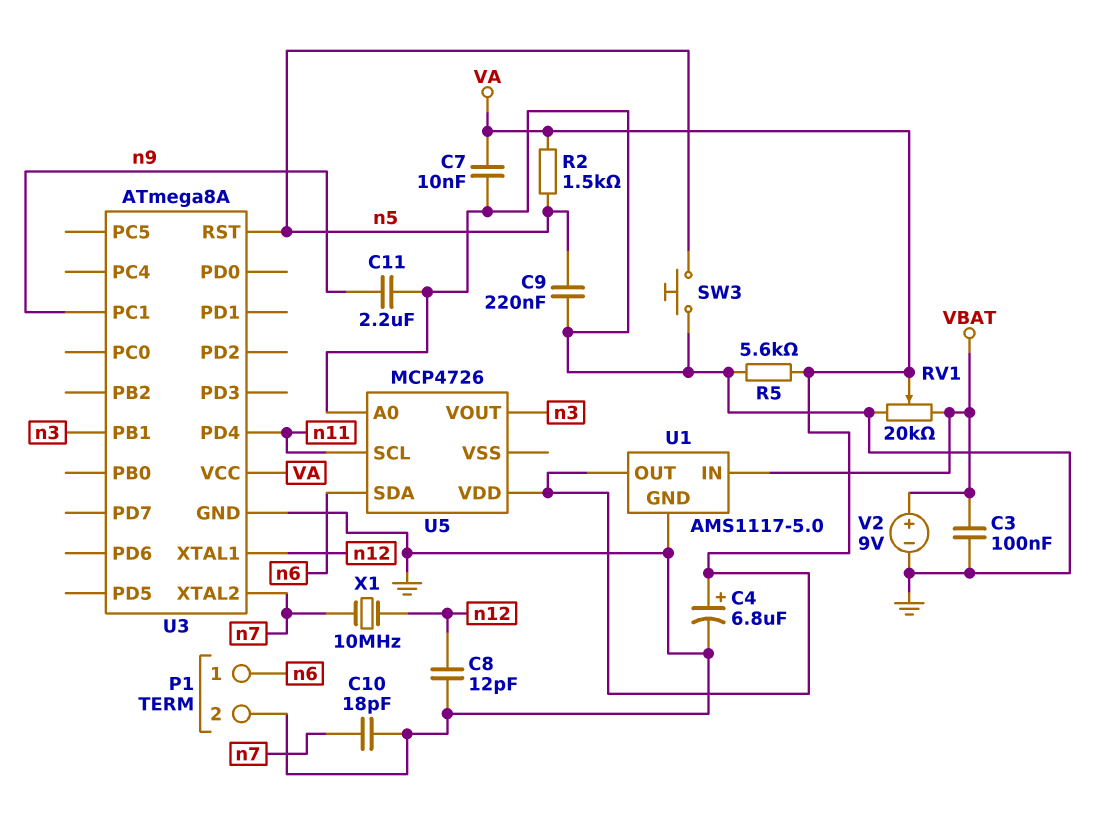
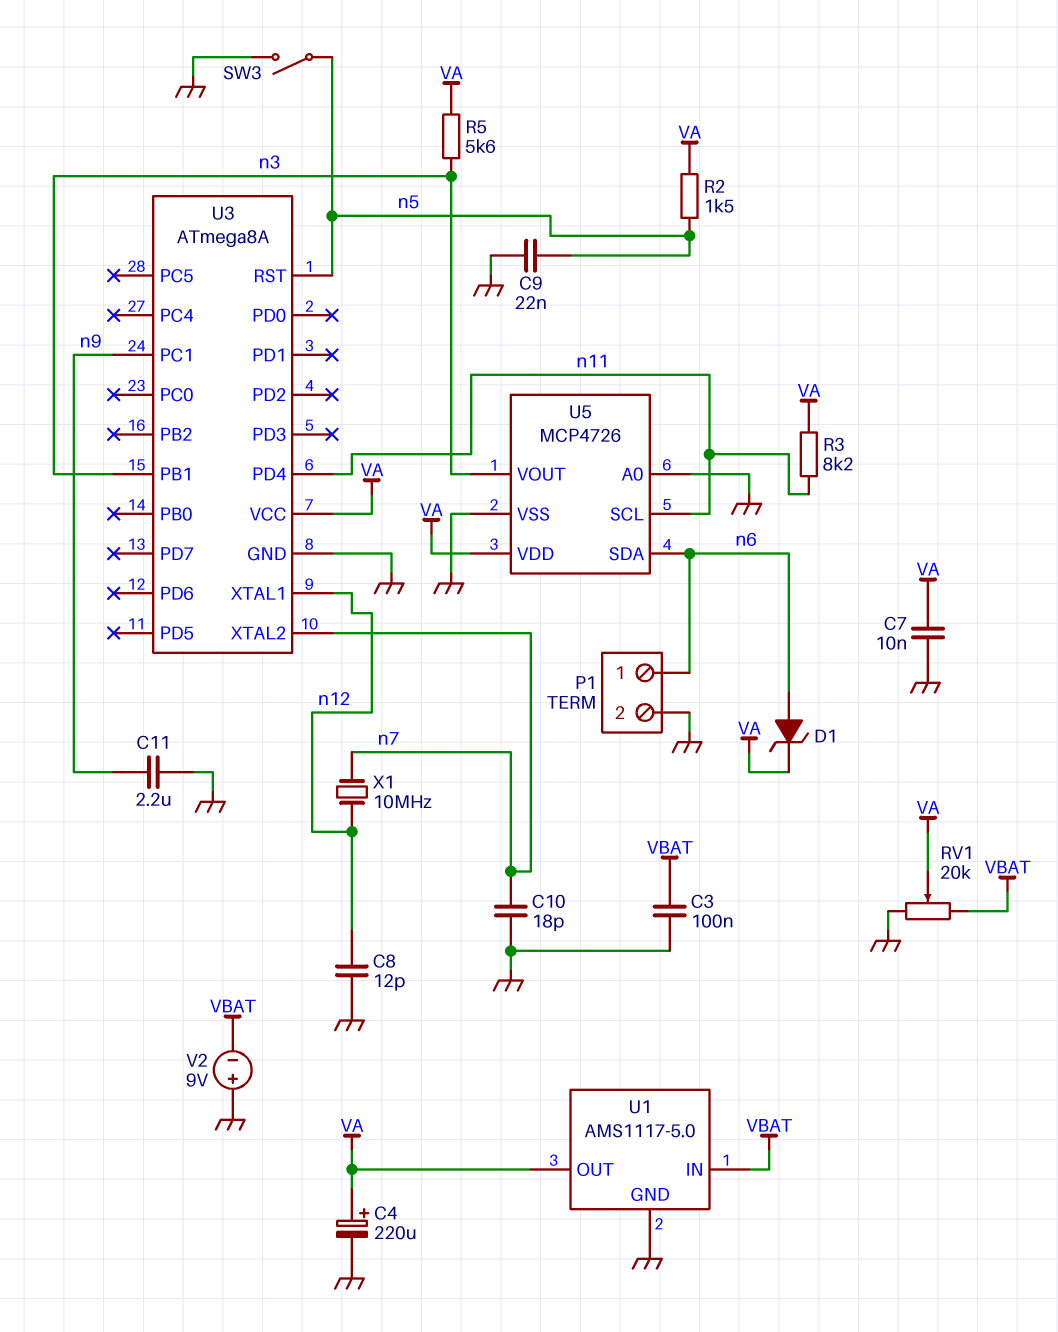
C4: 6.8uF (plus VA, minus GND) -> 220uF (plus VA, minus GND)
C9: 220nF (GND, n5) -> 22nF (GND, n5)
D1: none -> zener (A n6, K VA)
R3: none -> 8.2k (VA, n11)
R5: 5.6k (GND, VA) -> 5.6k (VA, n3)
SW3: button (GND, n5) -> switch (GND, n5)
U5 pin VSS: none -> GND
V2: 9V (plus VBAT, minus GND) -> 9V (plus GND, minus VBAT)

